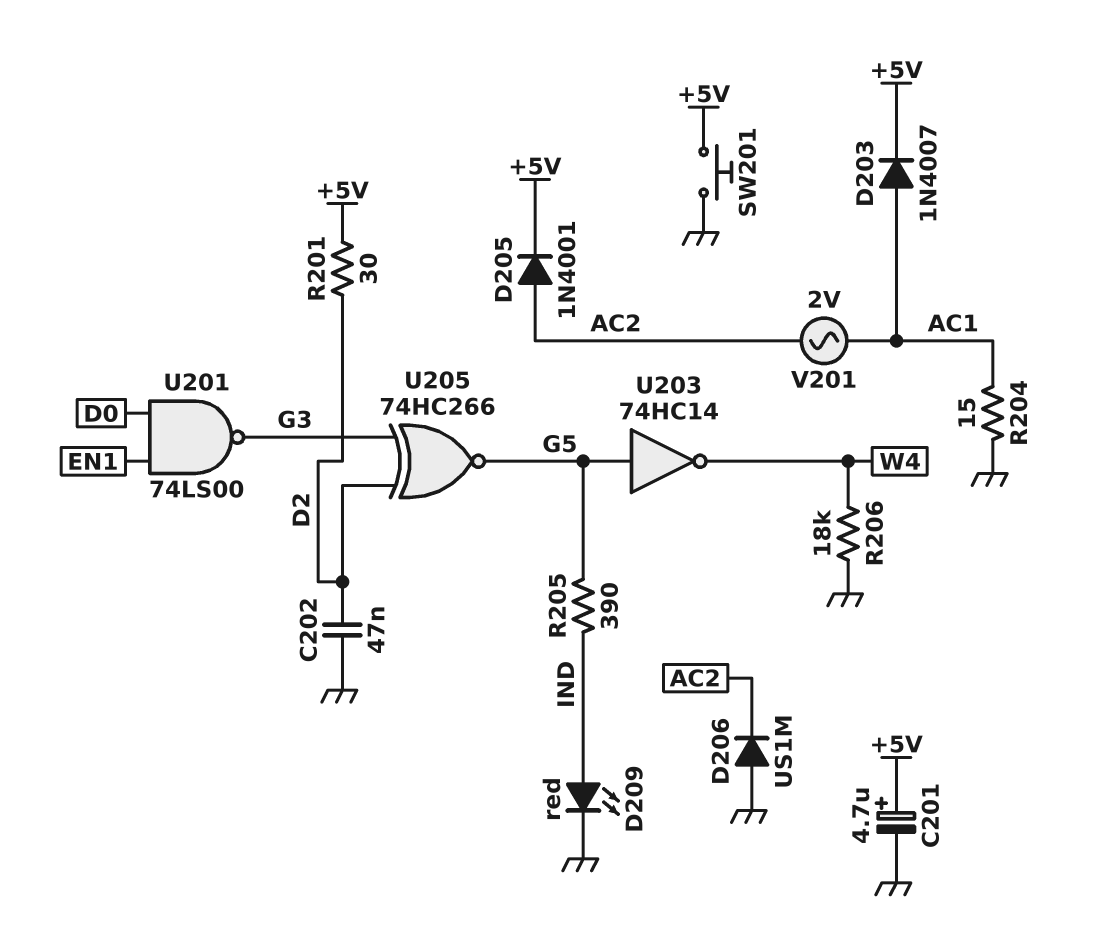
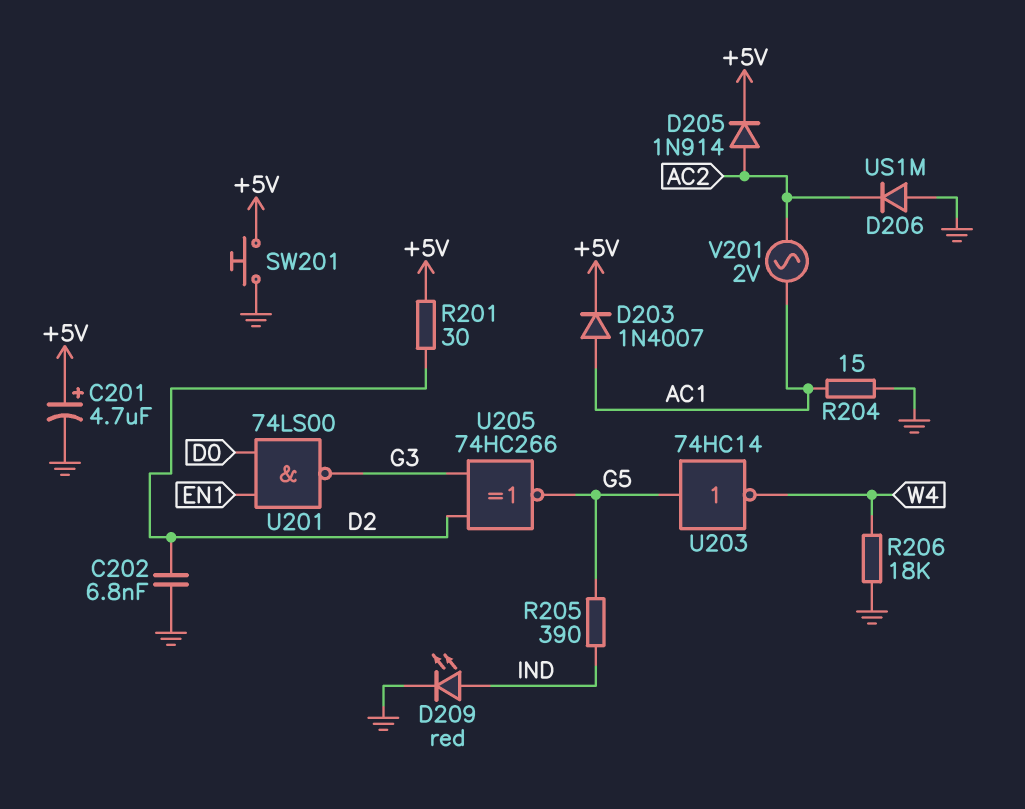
C202: 47nF (D2, GND) -> 6.8nF (D2, GND)
D205: diode 1N4001 (A AC2, K +5V) -> diode 1N914 (A AC2, K +5V)

